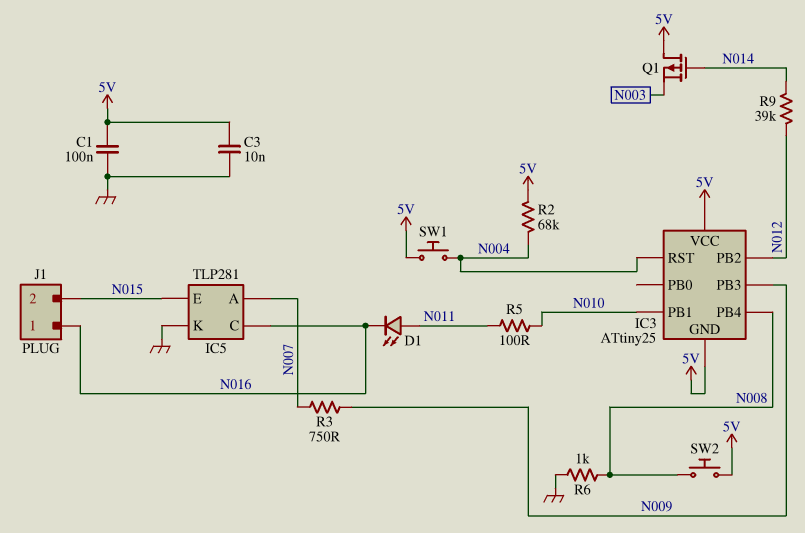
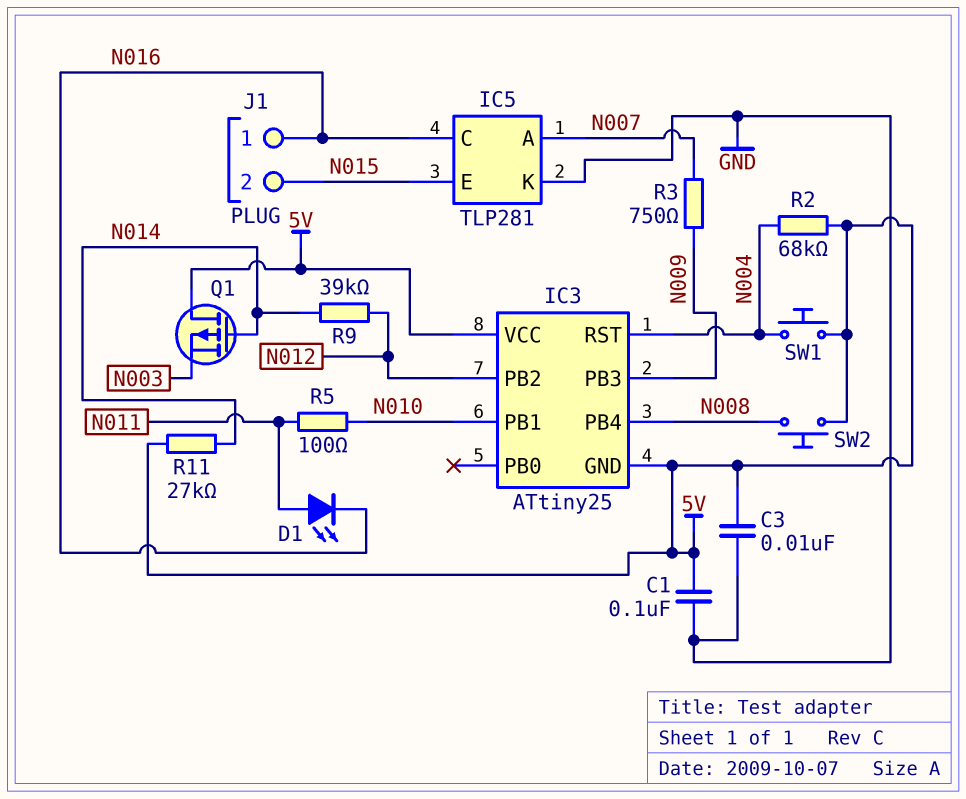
R6: 1k (GND, N008) -> none
R11: none -> 27k (5V, N014)

